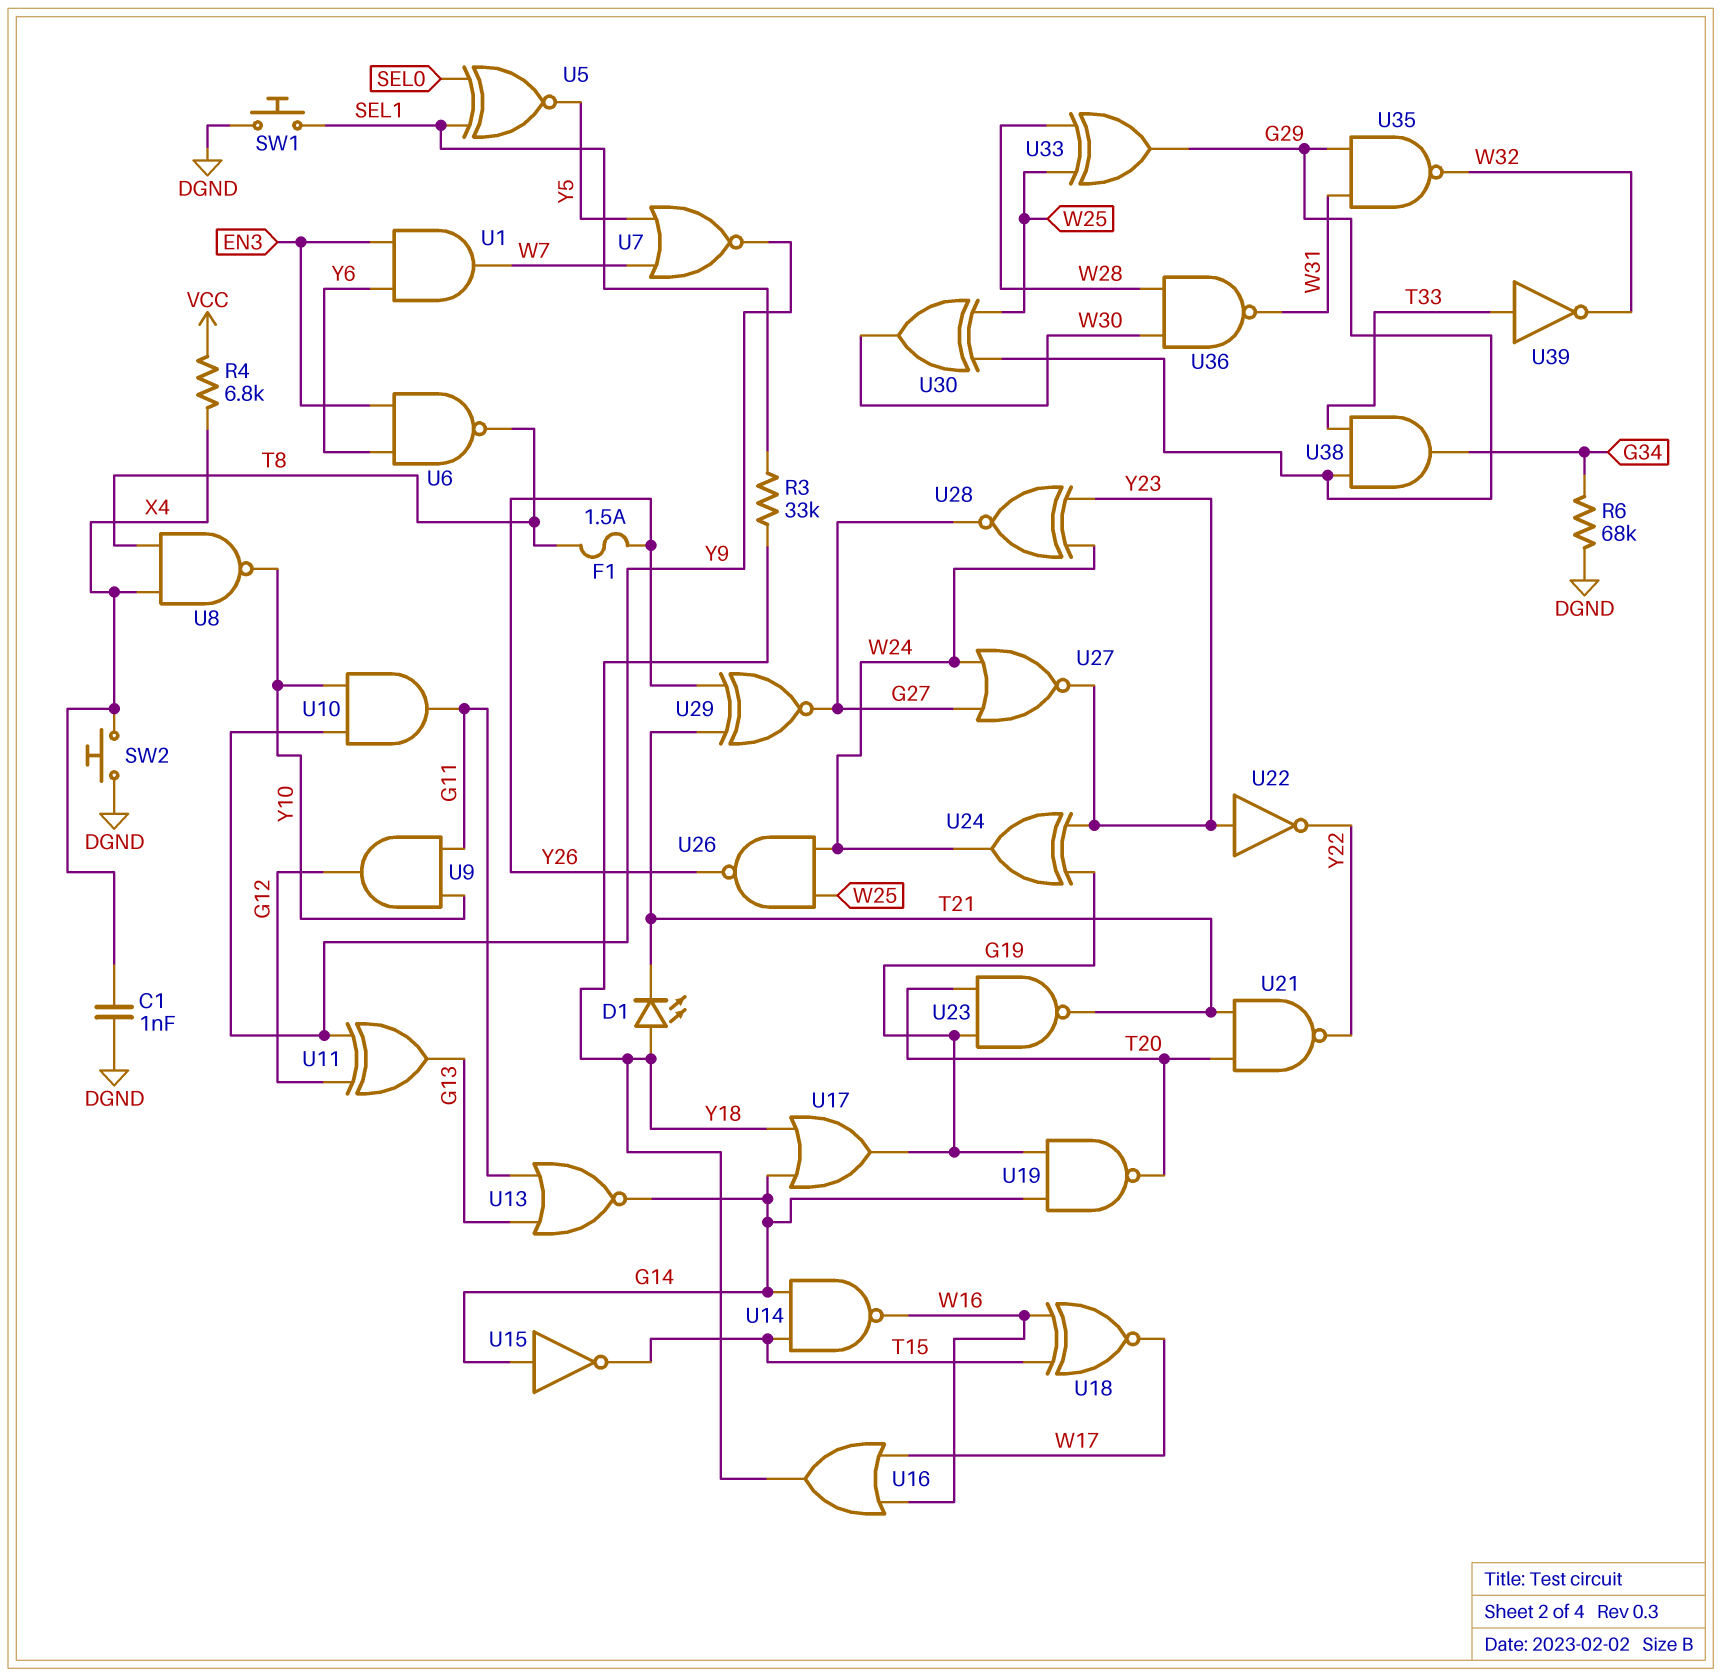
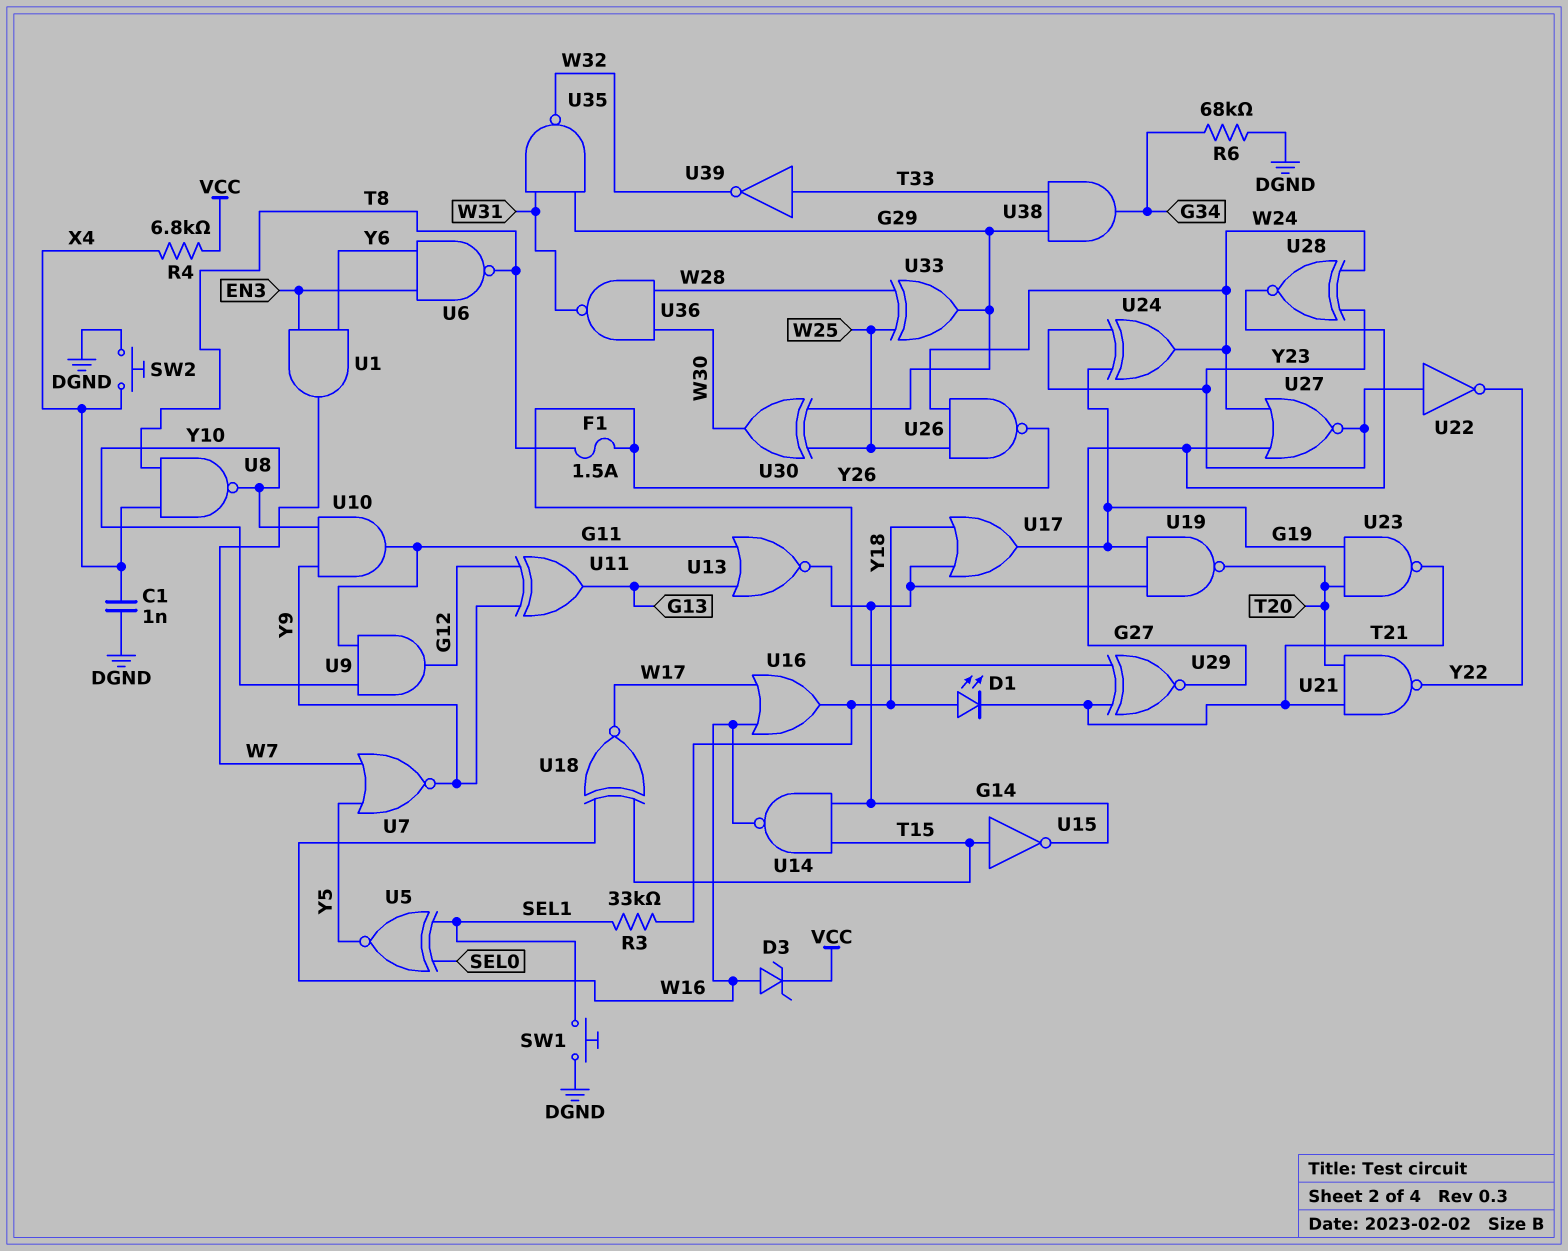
D3: none -> zener (A W16, K VCC)
U15: NOT (in G14, out T15) -> NOT (in T15, out G14)

